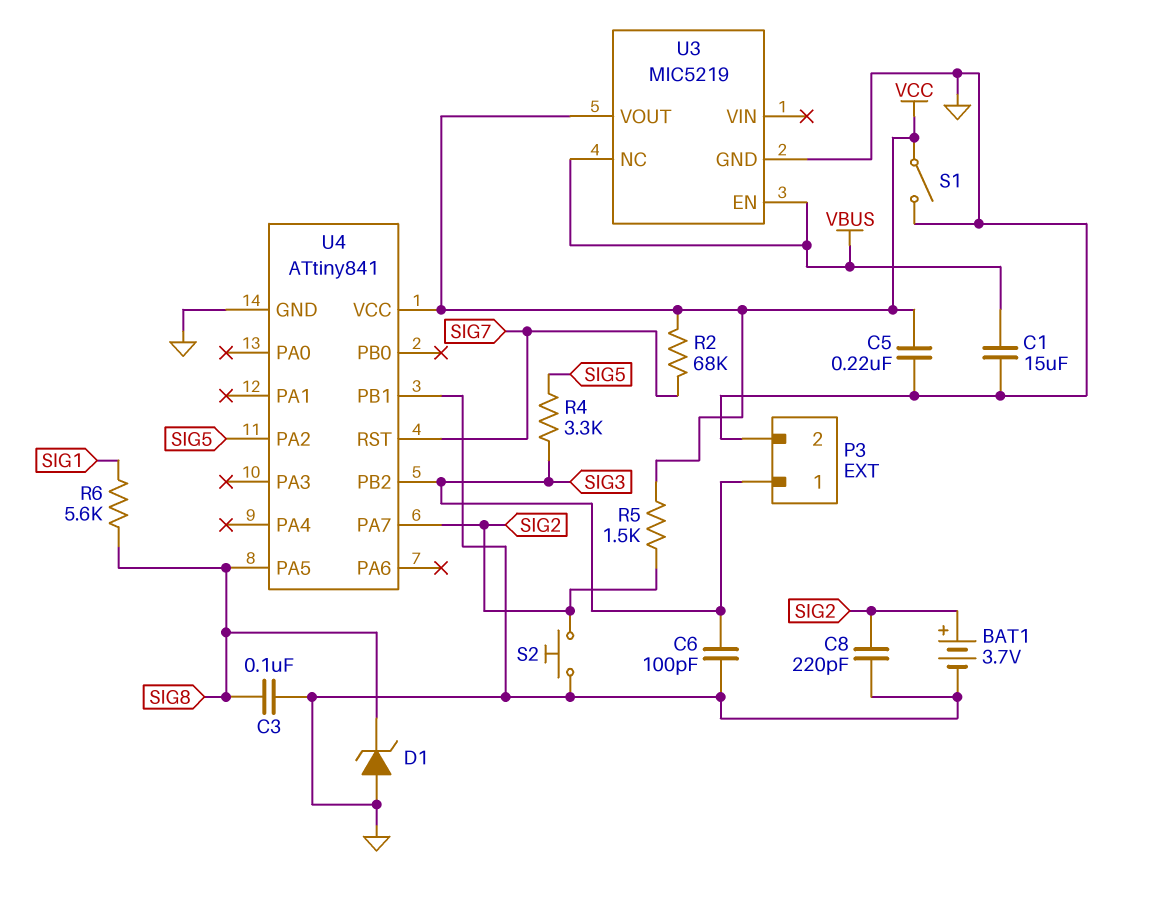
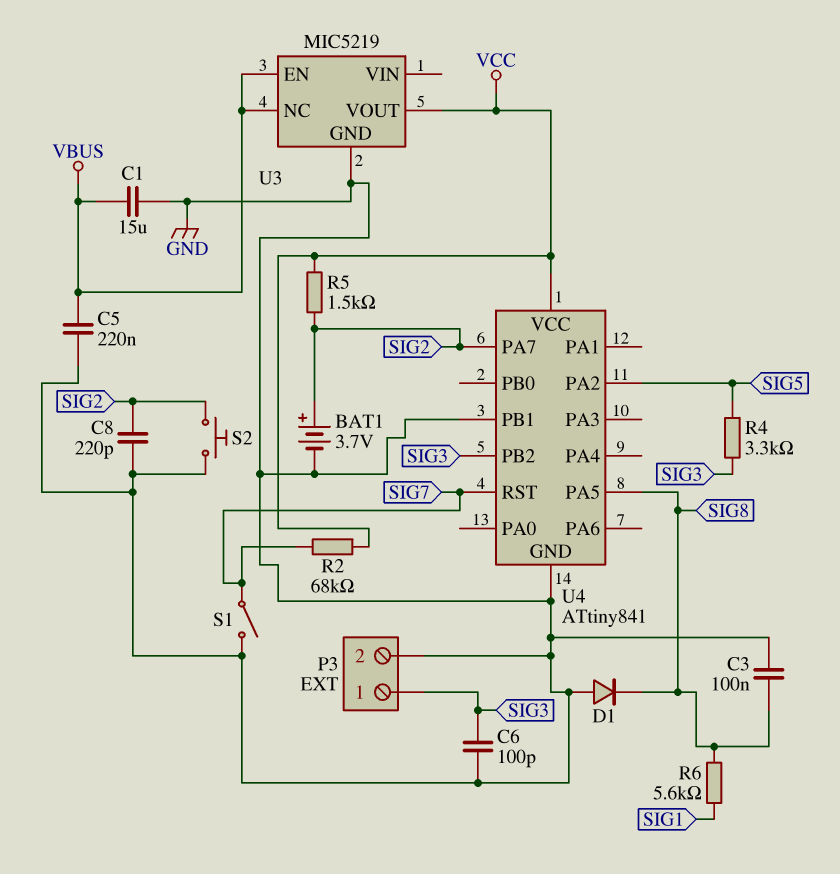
C5: 220nF (GND, VCC) -> 220nF (GND, VBUS)
D1: zener (A GND, K SIG8) -> diode (A GND, K SIG8)
S1: switch (GND, VCC) -> switch (GND, SIG7)

